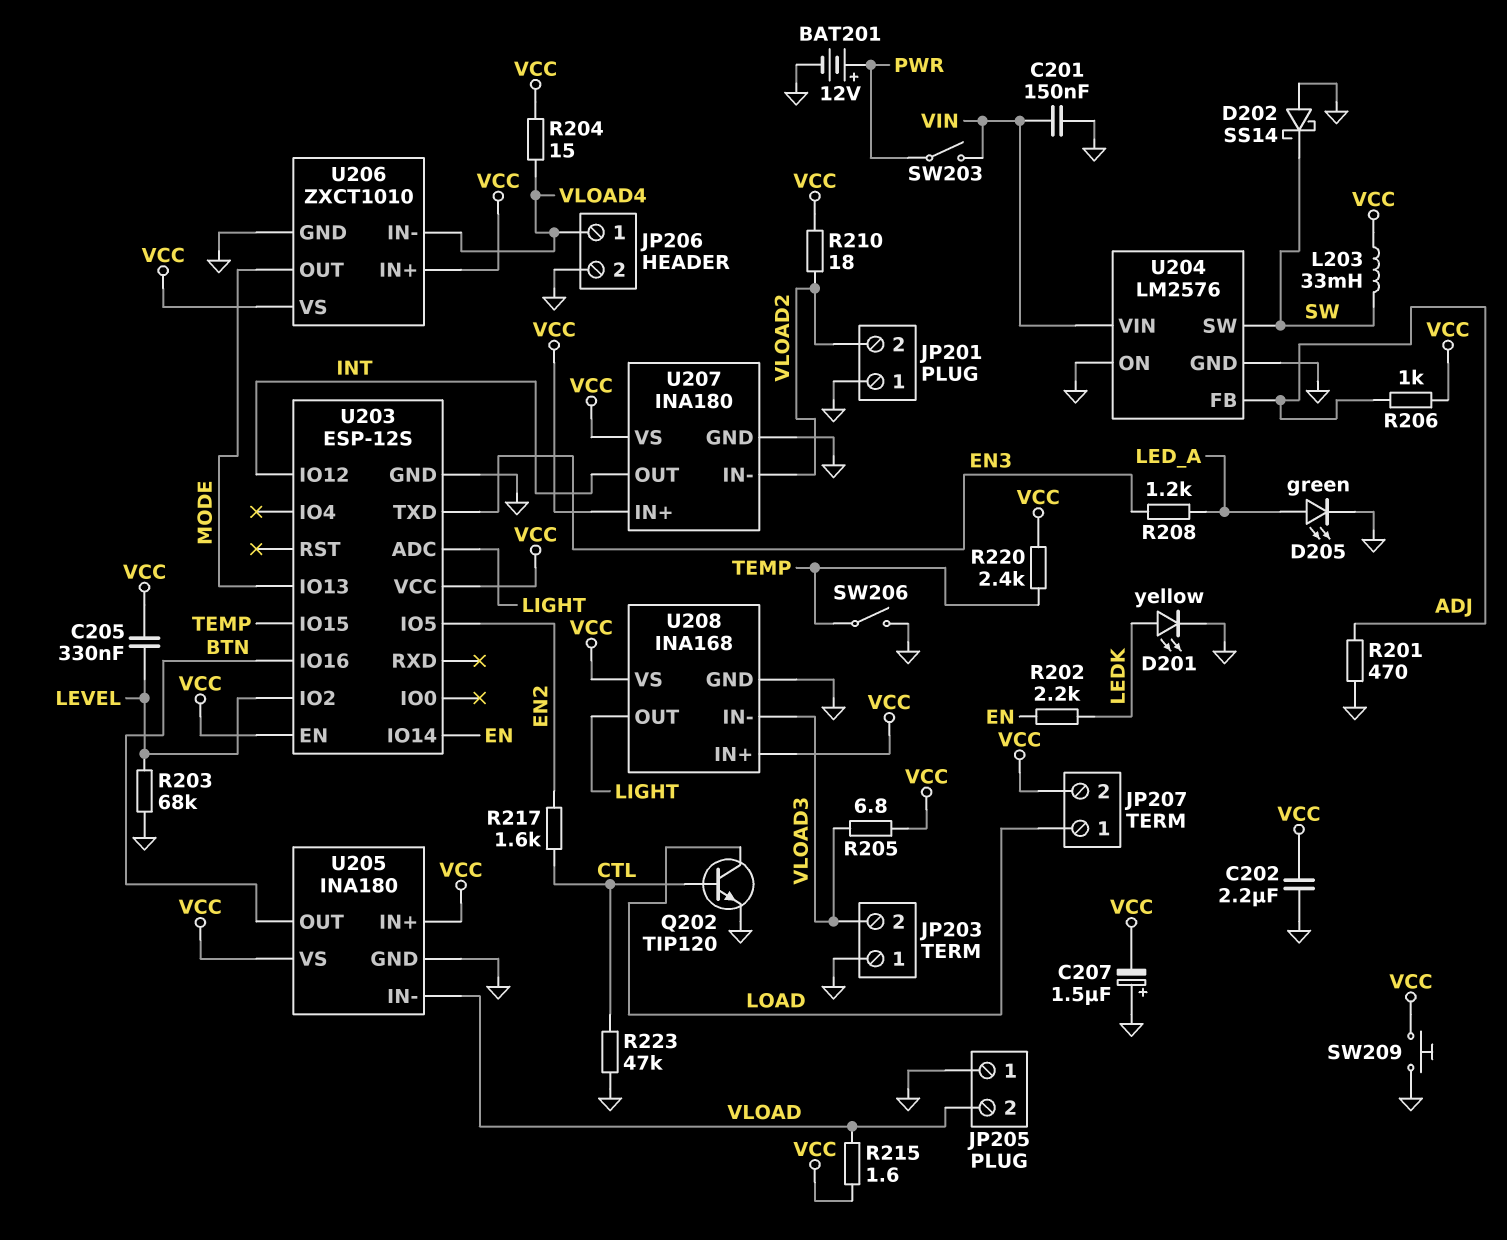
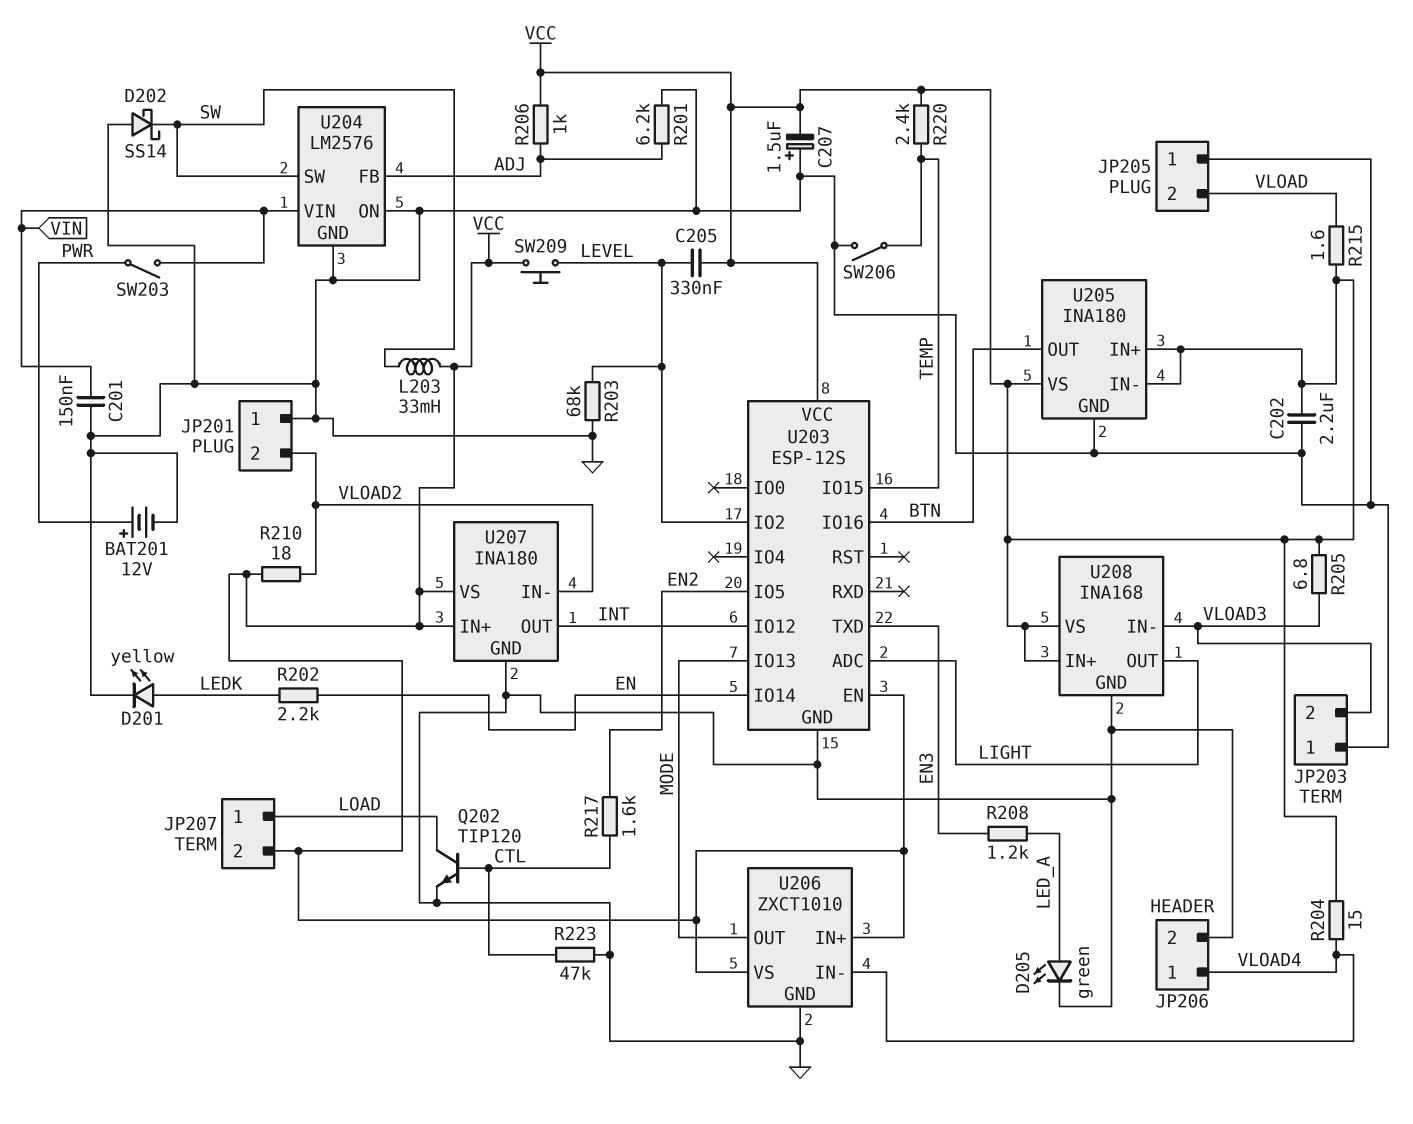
R201: 470 (ADJ, GND) -> 6.2k (ADJ, GND)
SW209: button (GND, VCC) -> button (LEVEL, VCC)
U205 pin IN-: VLOAD -> VCC

